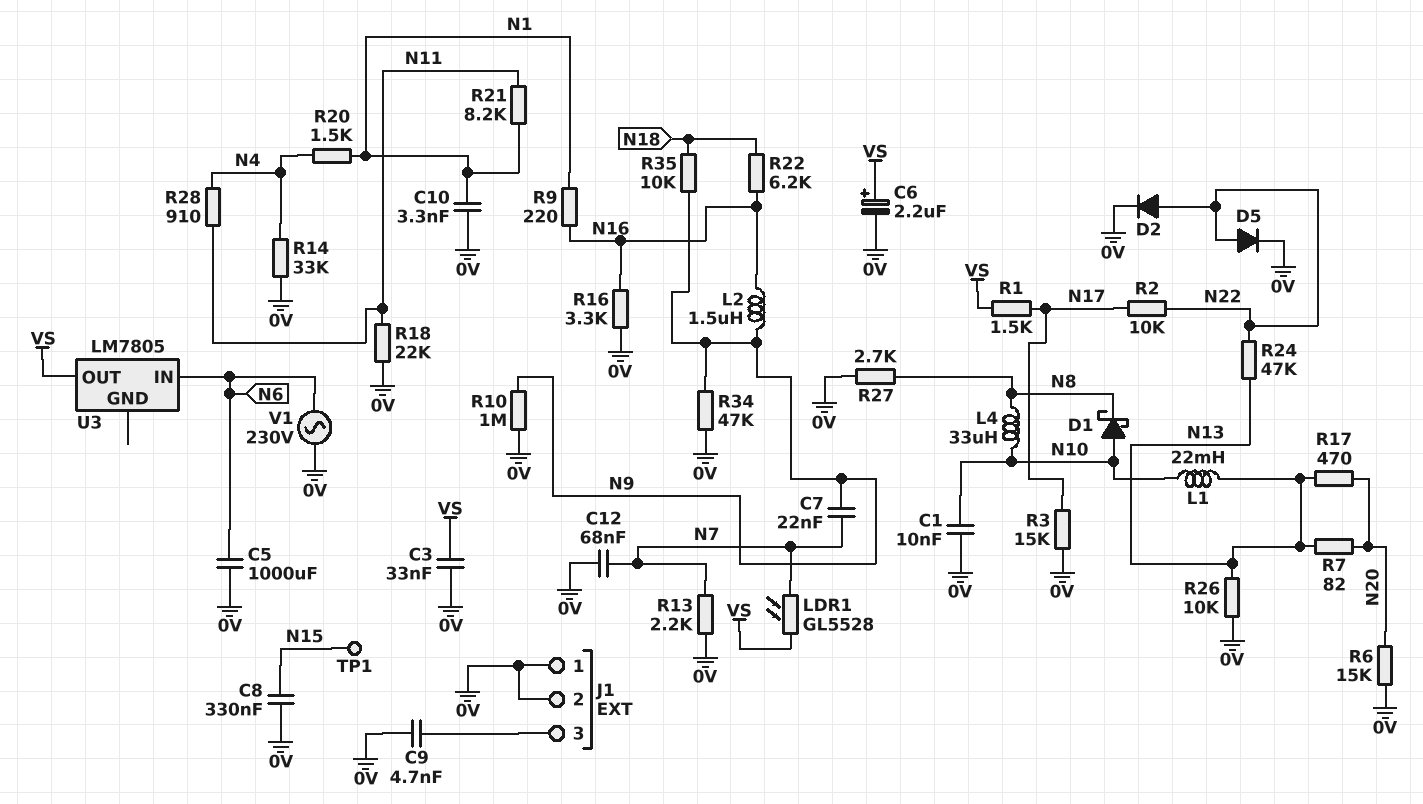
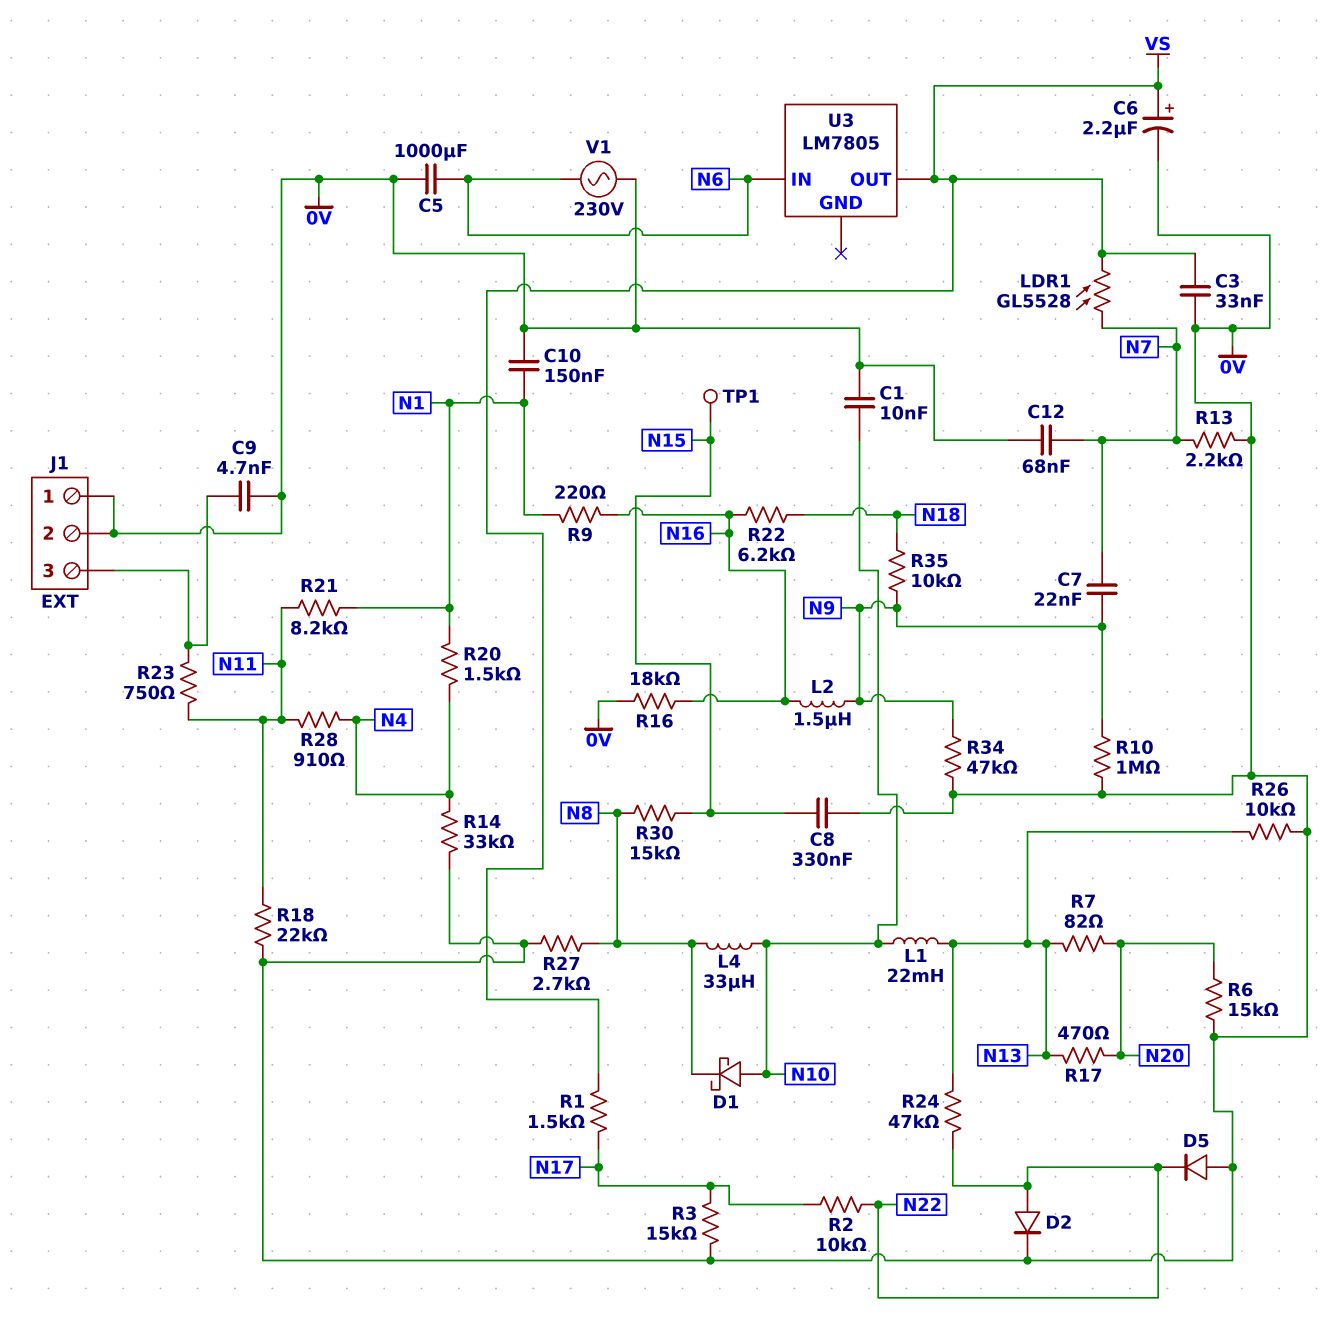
C10: 3.3nF (0V, N1) -> 150nF (0V, N1)
D5: diode (A N22, K 0V) -> diode (A 0V, K N22)
R16: 3.3k (0V, N16) -> 18k (0V, N16)
R23: none -> 750 (J1/3, N11)
R30: none -> 15k (N8, N15)

